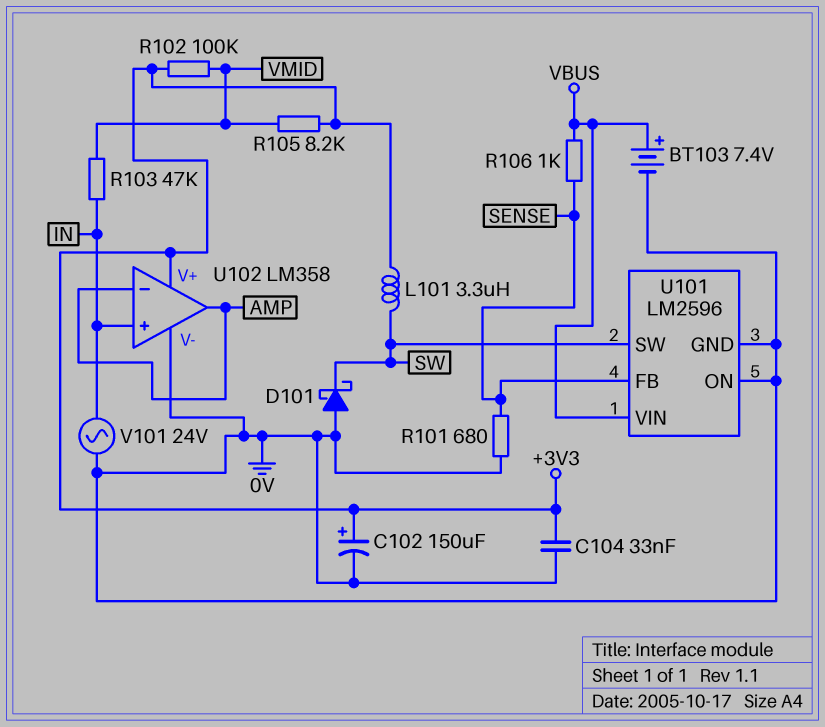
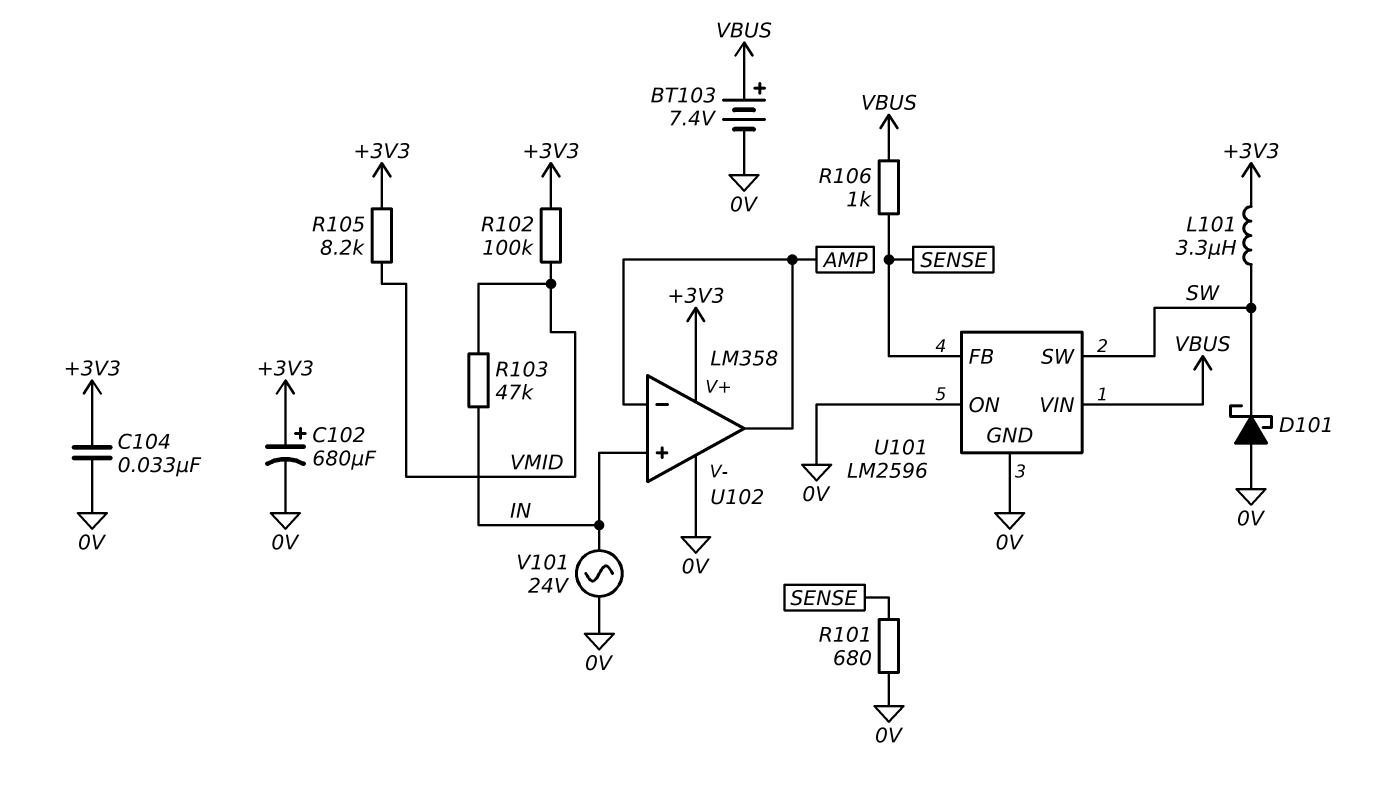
C102: 150uF (plus +3V3, minus 0V) -> 680uF (plus +3V3, minus 0V)

